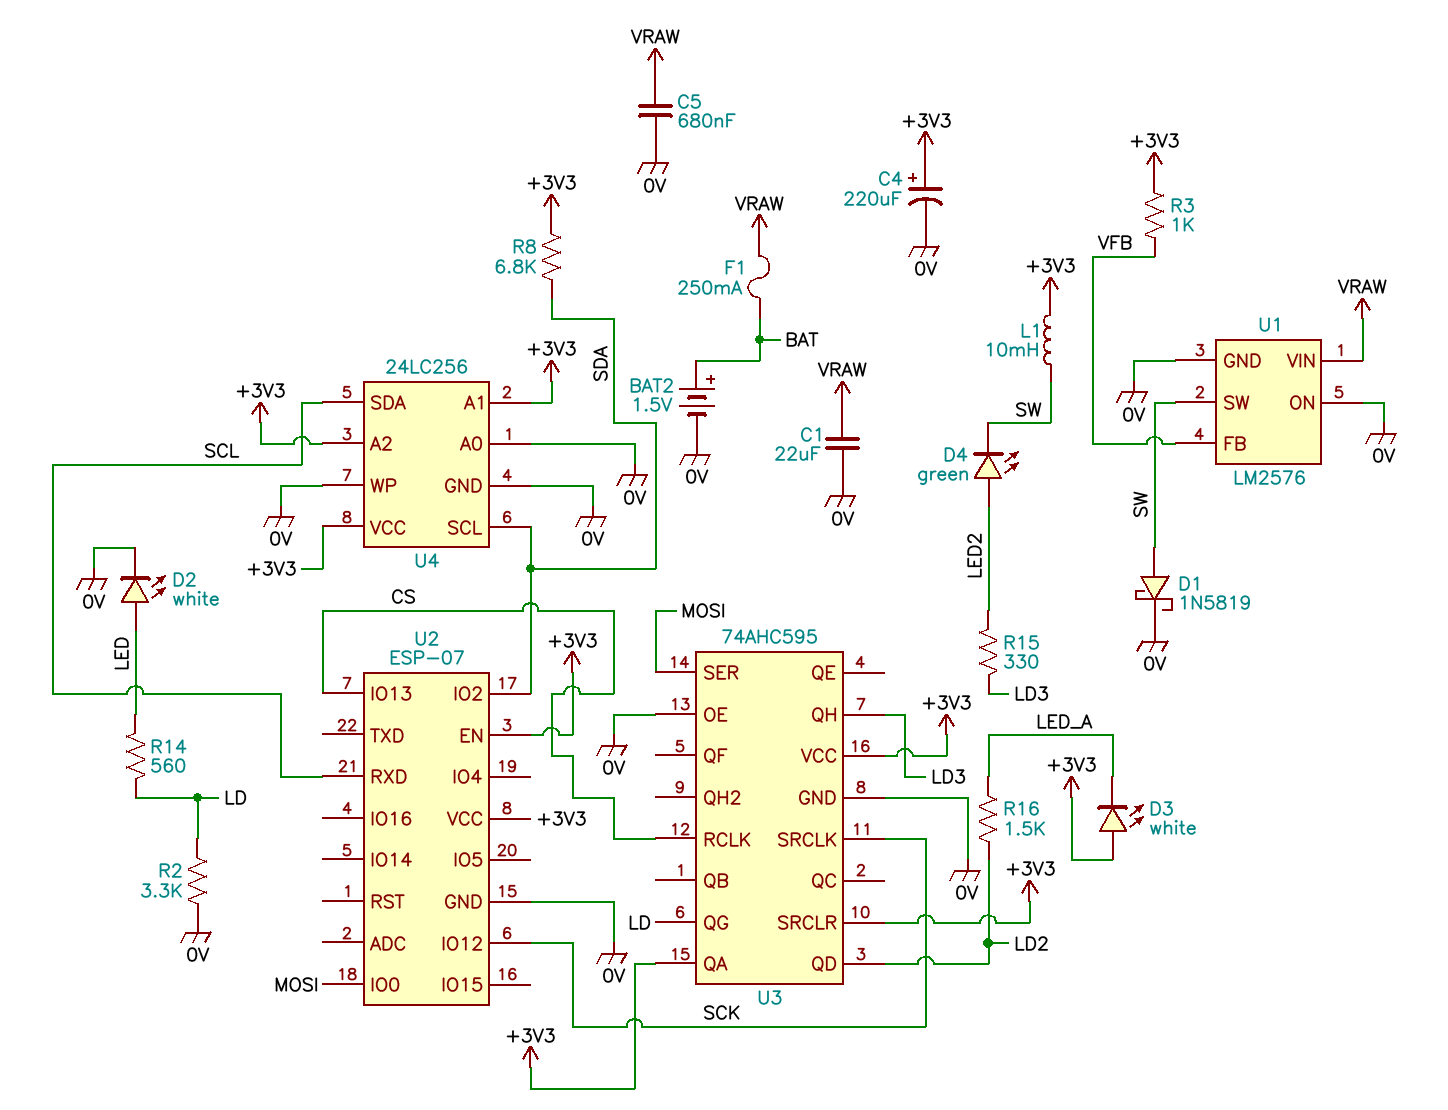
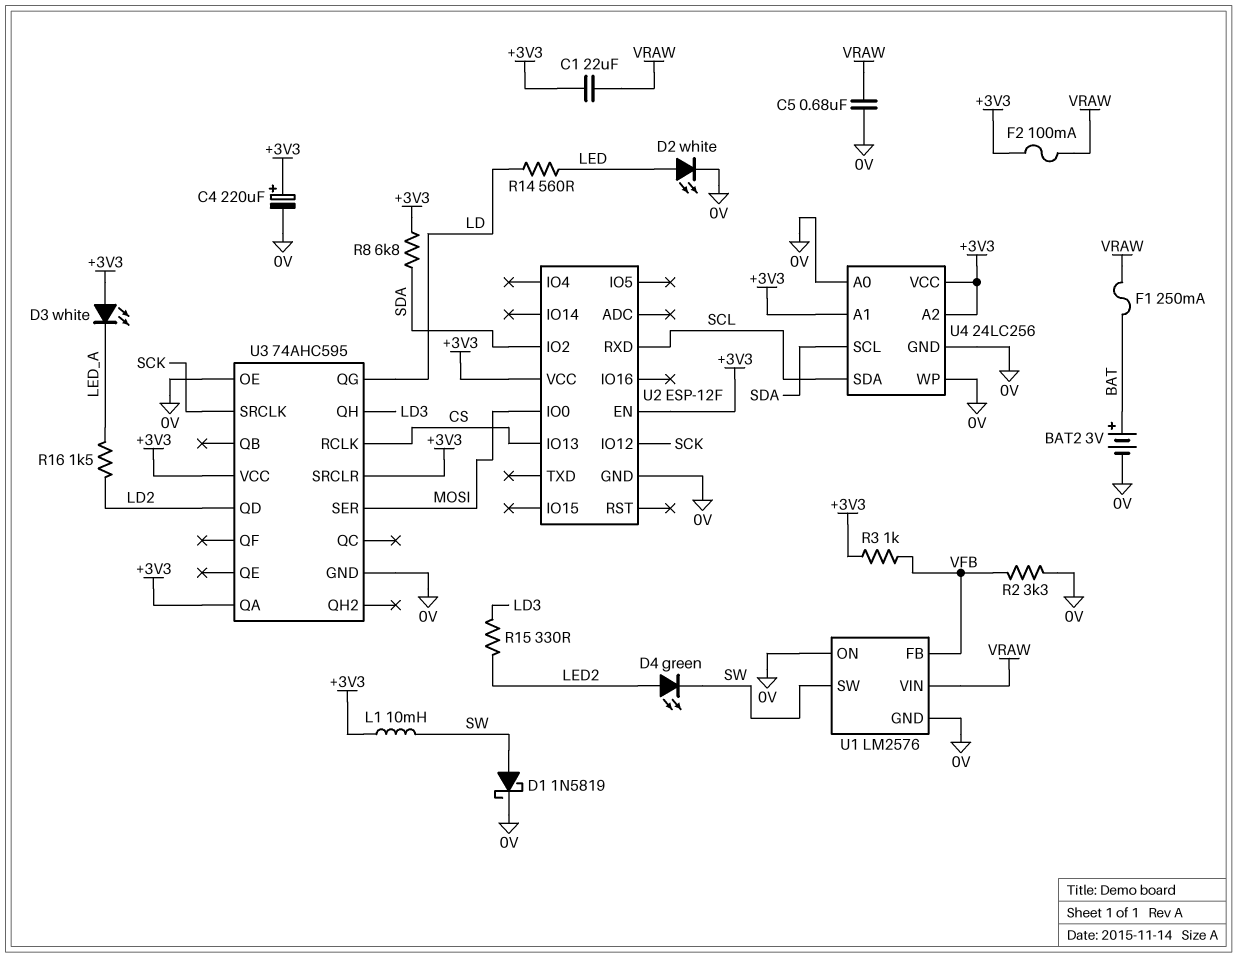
BAT2: 1.5V (plus BAT, minus 0V) -> 3V (plus BAT, minus 0V)
C1: 22uF (0V, VRAW) -> 22uF (+3V3, VRAW)
F2: none -> 100mA (+3V3, VRAW)
R2: 3.3k (0V, LD) -> 3.3k (0V, VFB)
U2: ESP-07 -> ESP-12F

